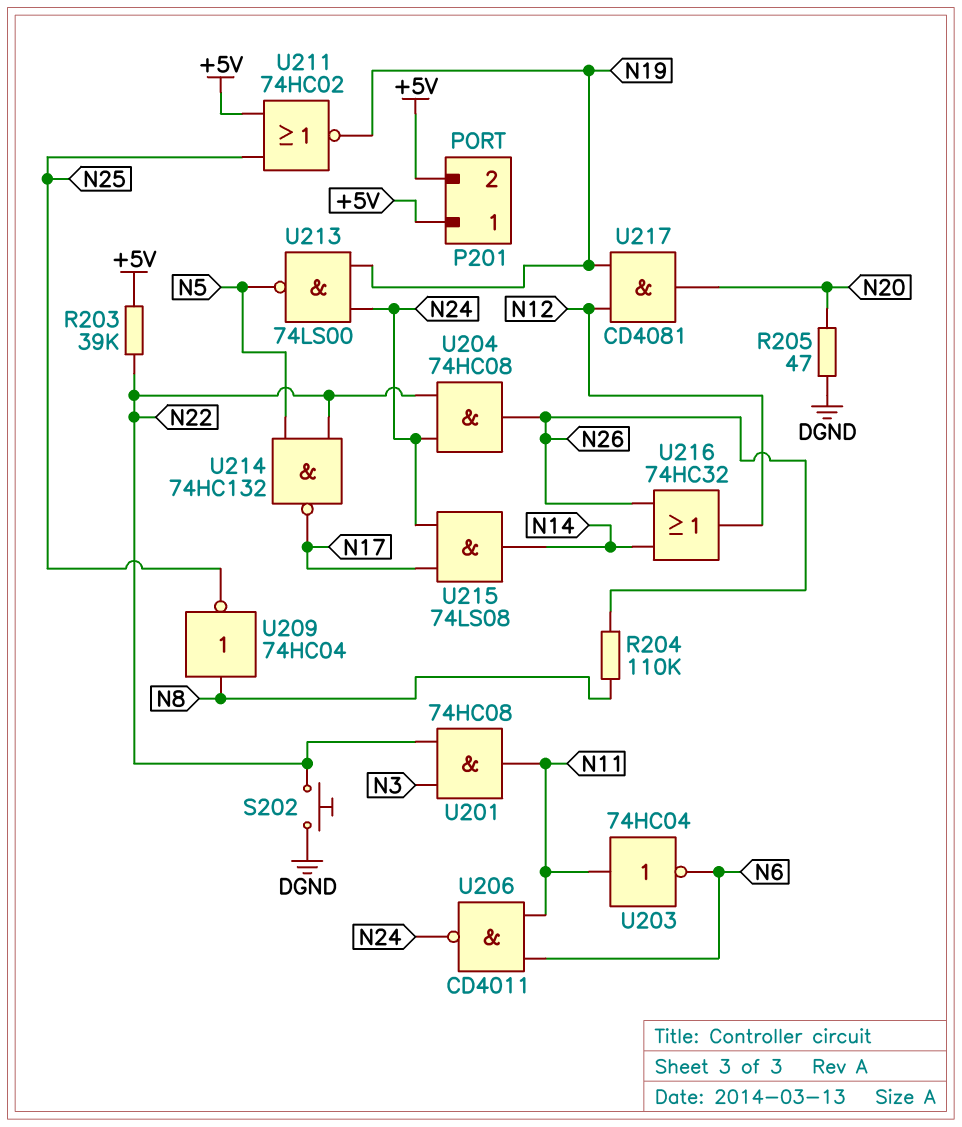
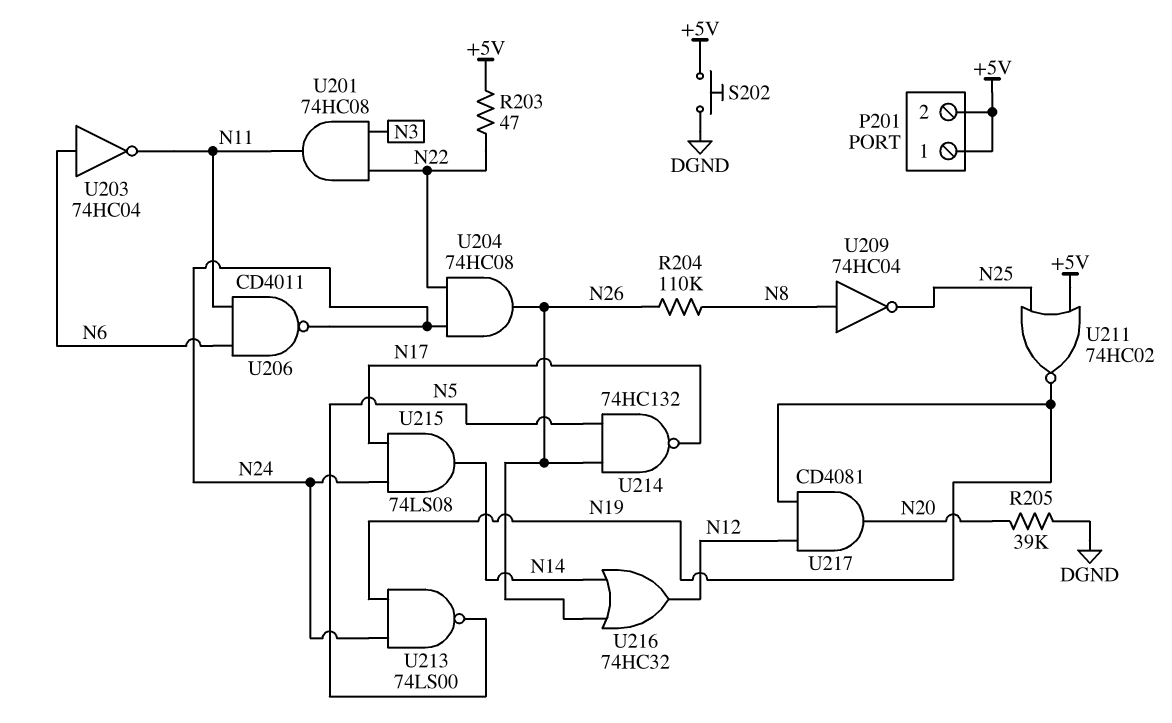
R203: 39k (+5V, N22) -> 47 (+5V, N22)
R205: 47 (DGND, N20) -> 39k (DGND, N20)
S202: button (DGND, N22) -> button (+5V, DGND)
U203: NOT 74HC04 (in N11, out N6) -> NOT 74HC04 (in N6, out N11)
U214: NAND 74HC132 (in N5, in N22, out N17) -> NAND 74HC132 (in N5, in N26, out N17)

